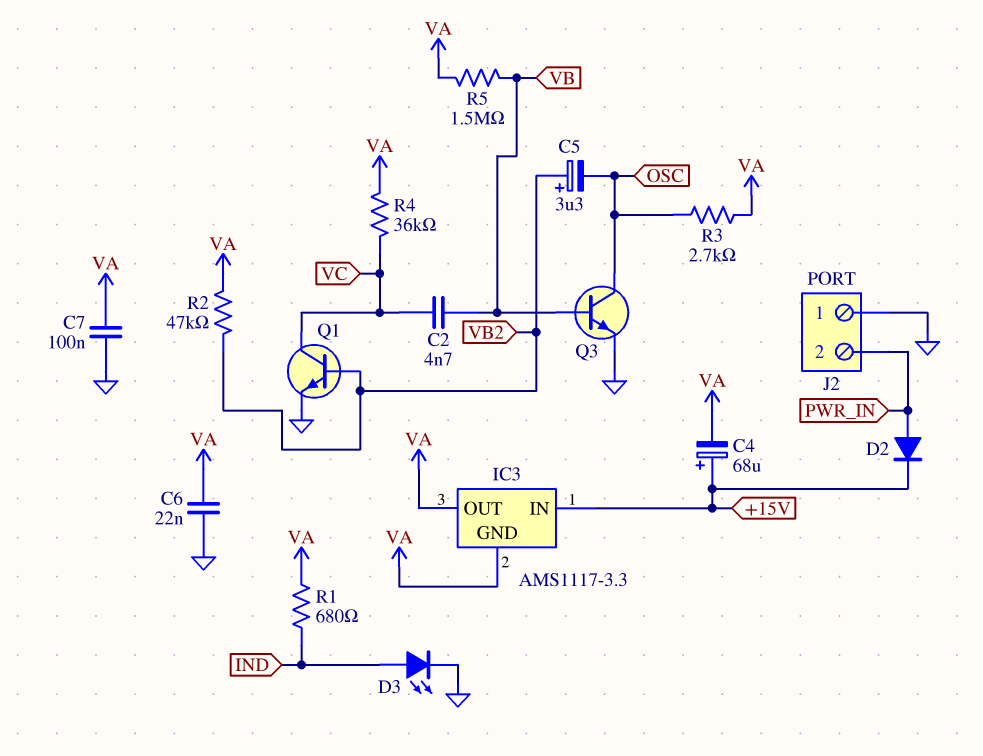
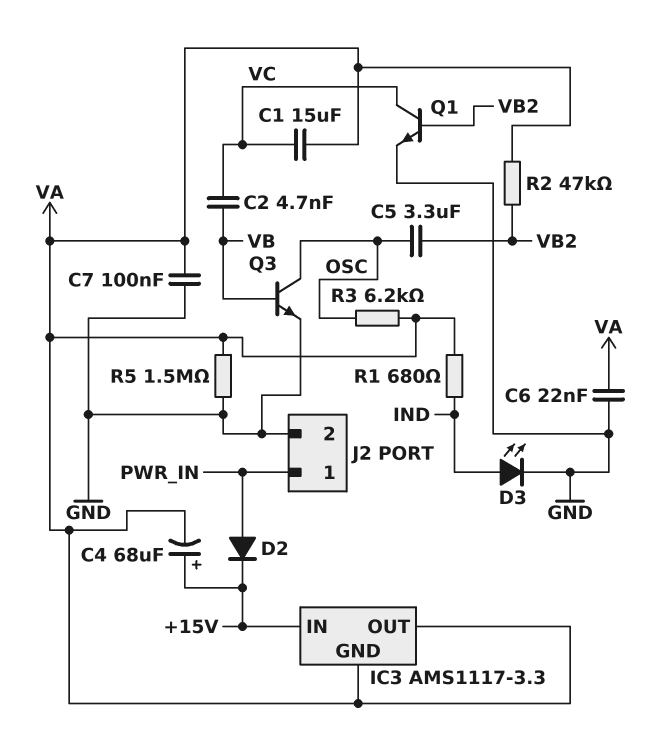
C1: none -> 15uF (VA, VC)
C5: 3.3uF (plus VB2, minus OSC) -> 3.3uF (OSC, VB2)
J2 pin 1: GND -> PWR_IN
J2 pin 2: PWR_IN -> GND
R3: 2.7k (OSC, VA) -> 6.2k (OSC, VA)
R4: 36k (VA, VC) -> none
R5: 1.5M (VA, VB) -> 1.5M (GND, VA)

